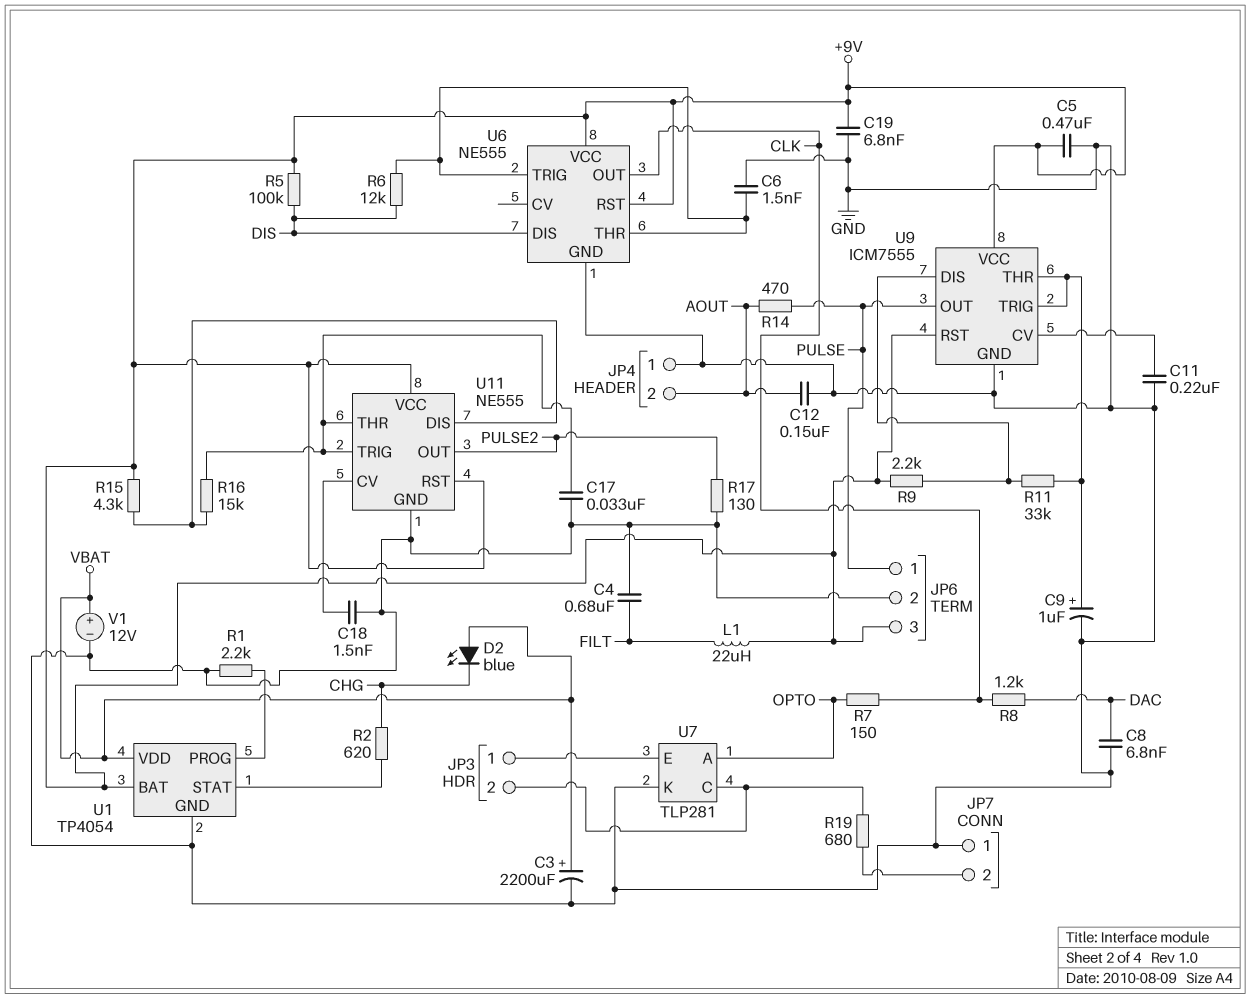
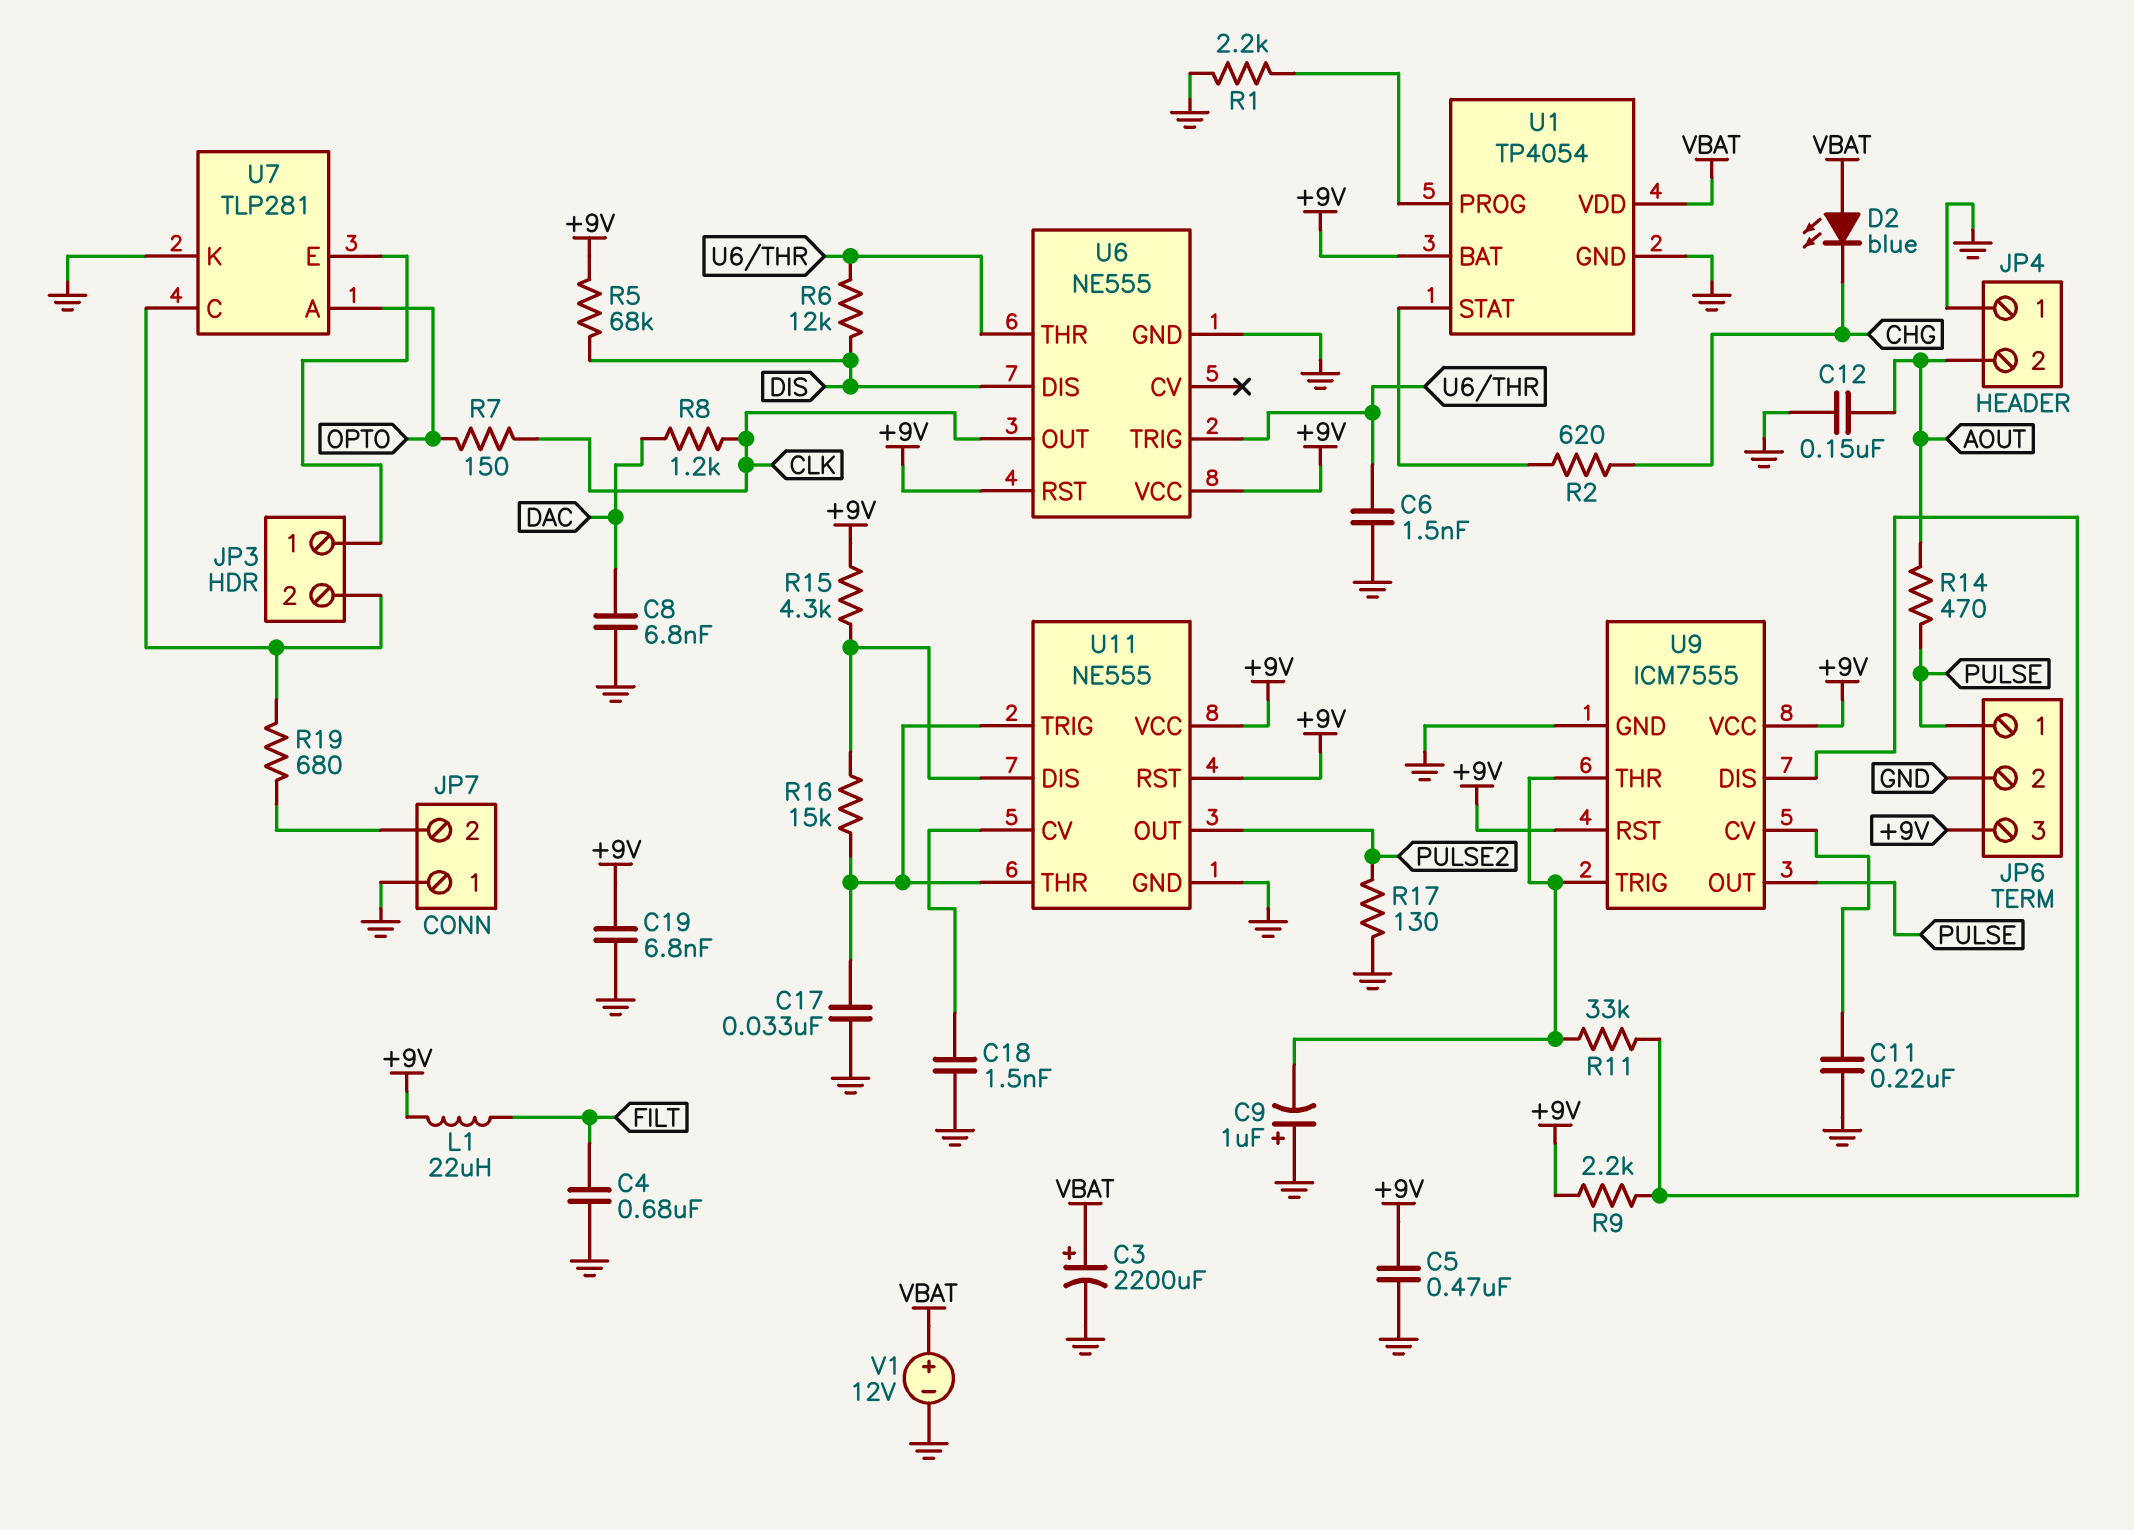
C9: 1uF (plus U9/THR, minus GND) -> 1uF (plus GND, minus U9/THR)
R5: 100k (+9V, DIS) -> 68k (+9V, DIS)

